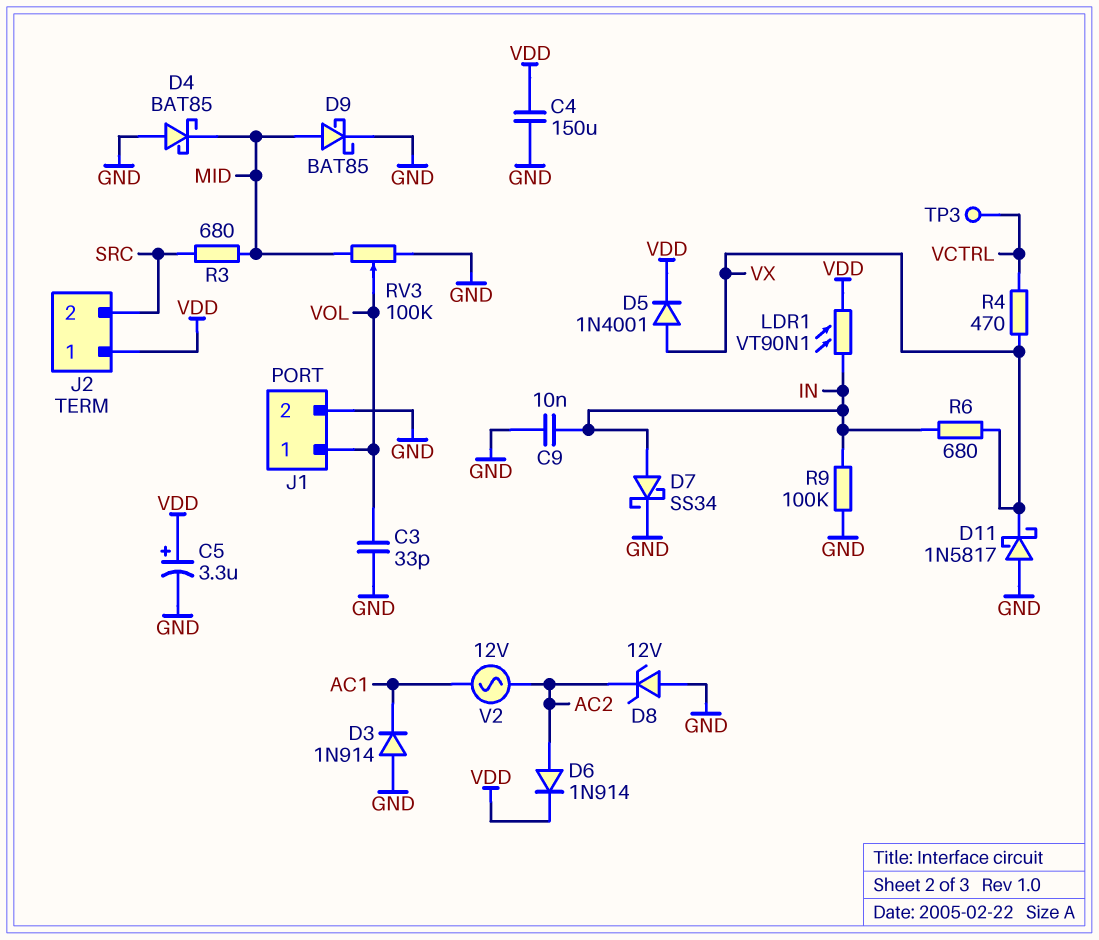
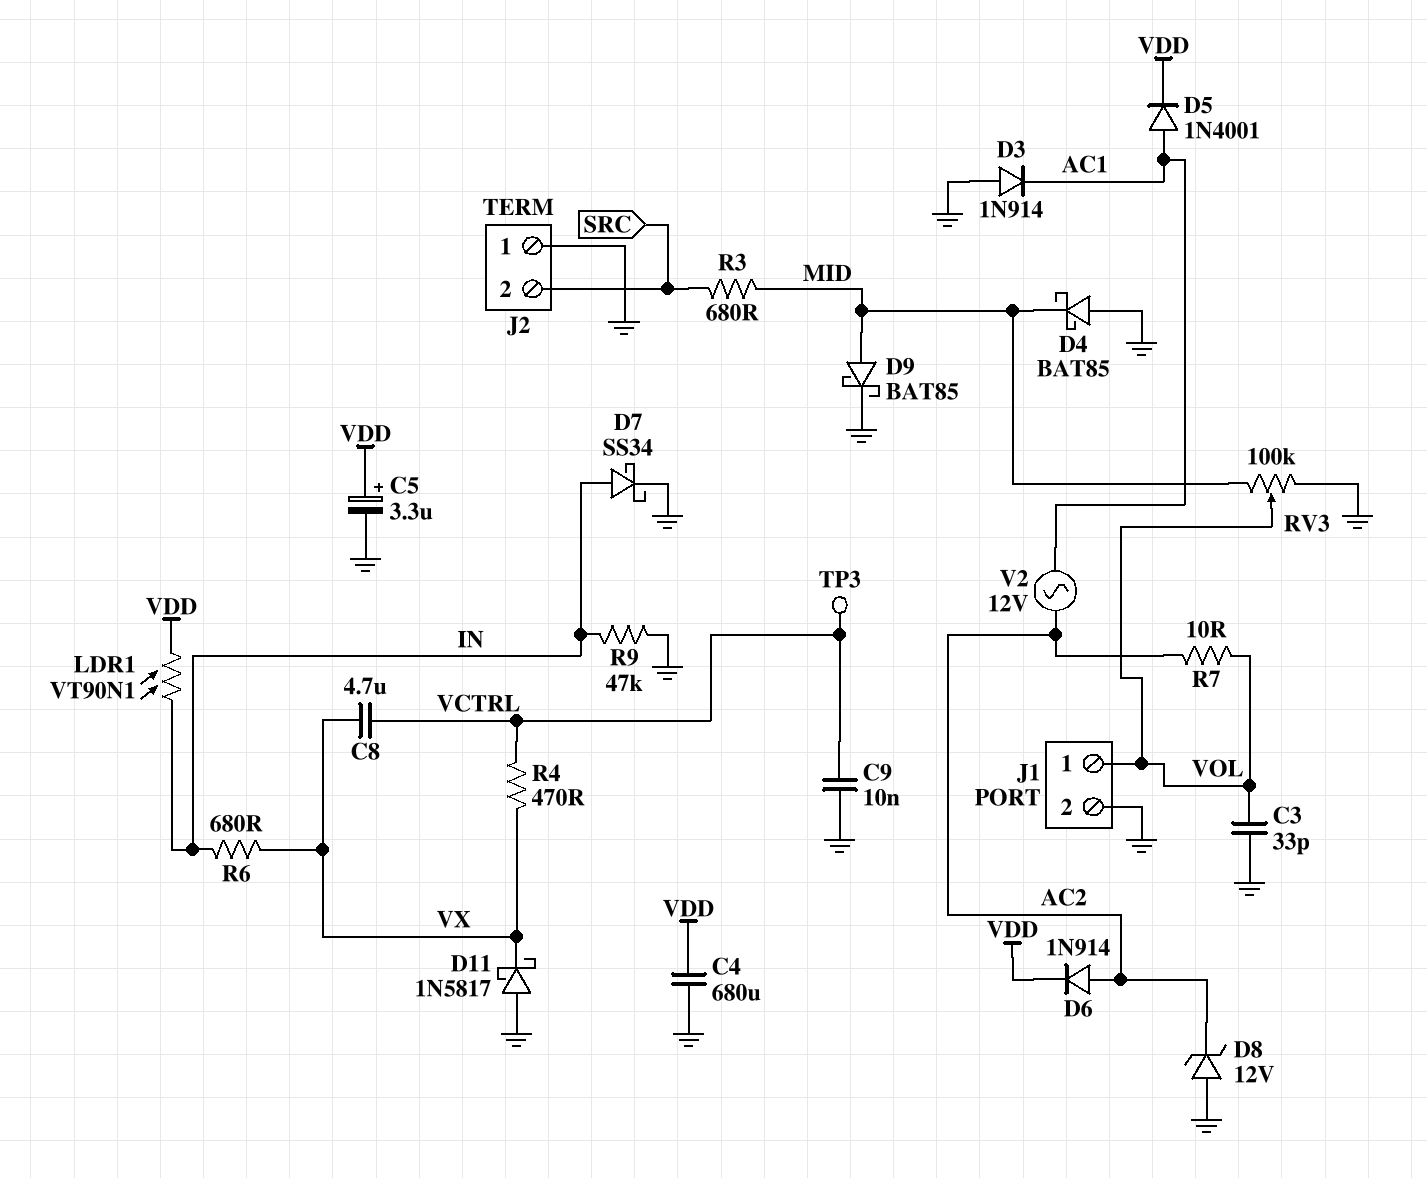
C4: 150uF (GND, VDD) -> 680uF (GND, VDD)
C8: none -> 4.7uF (VCTRL, VX)
C9: 10nF (GND, IN) -> 10nF (GND, VCTRL)
D5: diode 1N4001 (A VX, K VDD) -> diode 1N4001 (A AC1, K VDD)
J2 pin 1: VDD -> GND
R7: none -> 10 (AC2, VOL)
R9: 100k (GND, IN) -> 47k (GND, IN)

